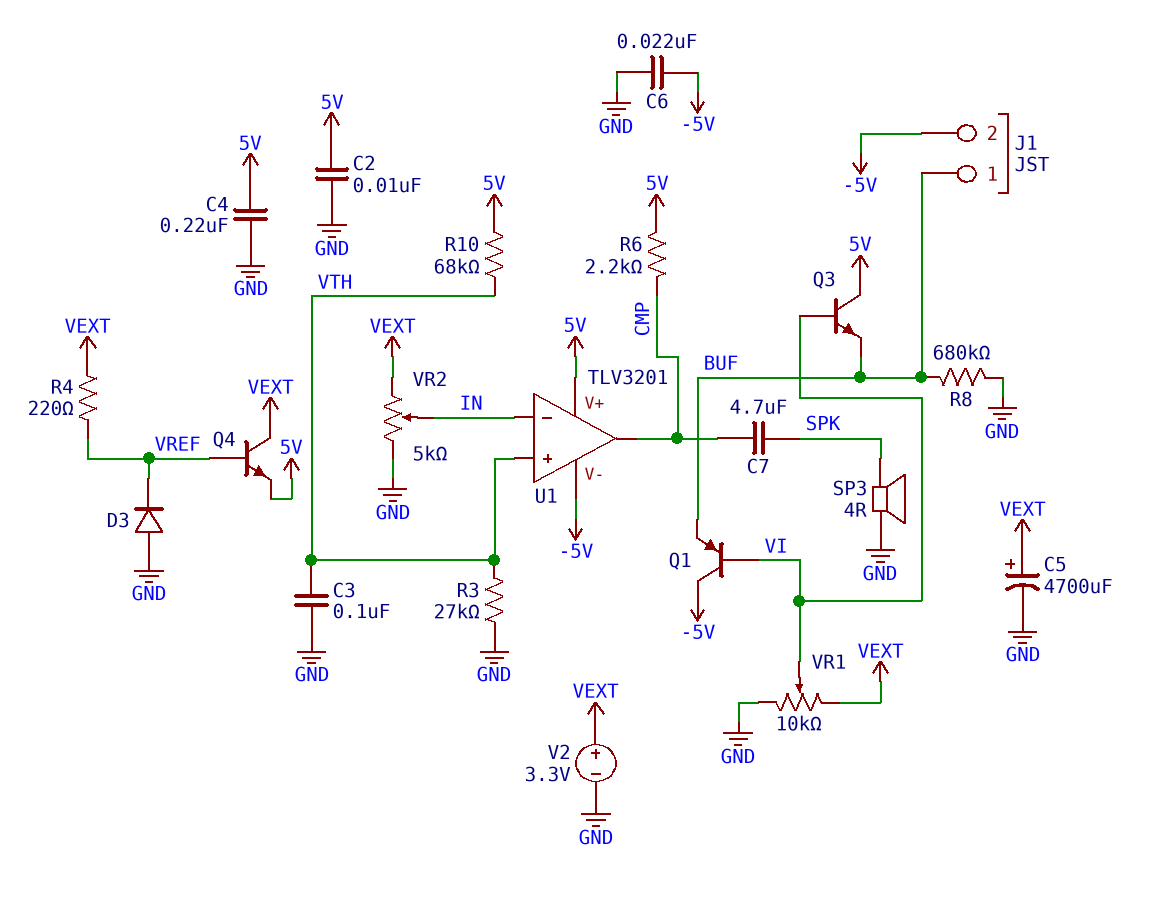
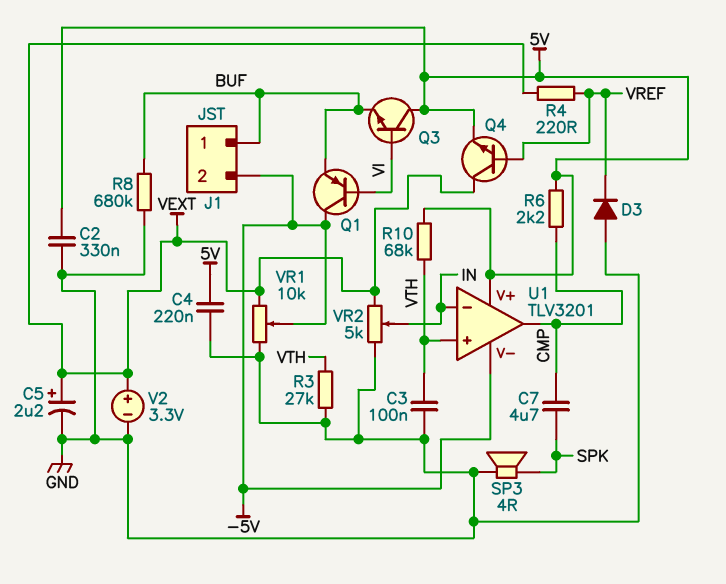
C2: 10nF (5V, GND) -> 330nF (5V, GND)
C5: 4700uF (plus VEXT, minus GND) -> 2.2uF (plus VEXT, minus GND)
C6: 22nF (-5V, GND) -> none
VR1: 10k (GND, VEXT, wiper VI) -> 10k (GND, VEXT, wiper -5V)

